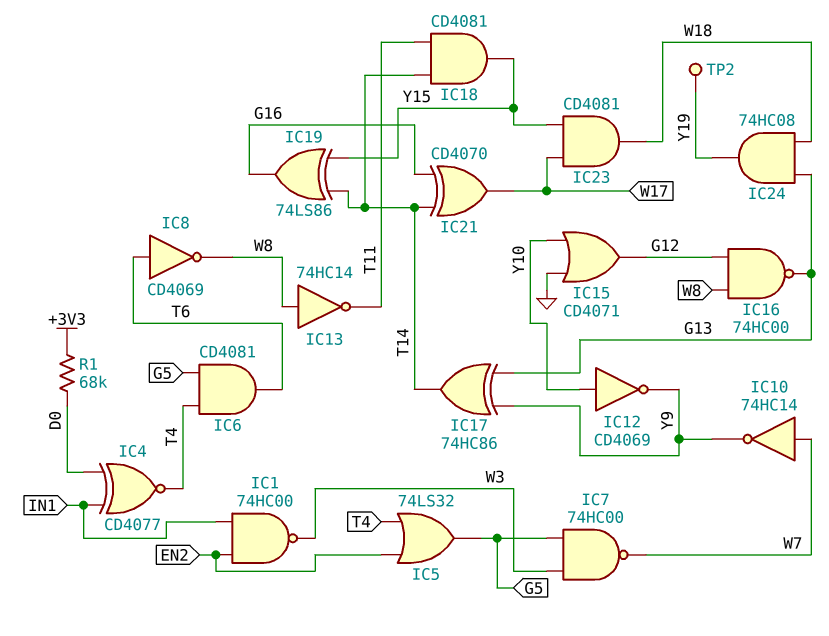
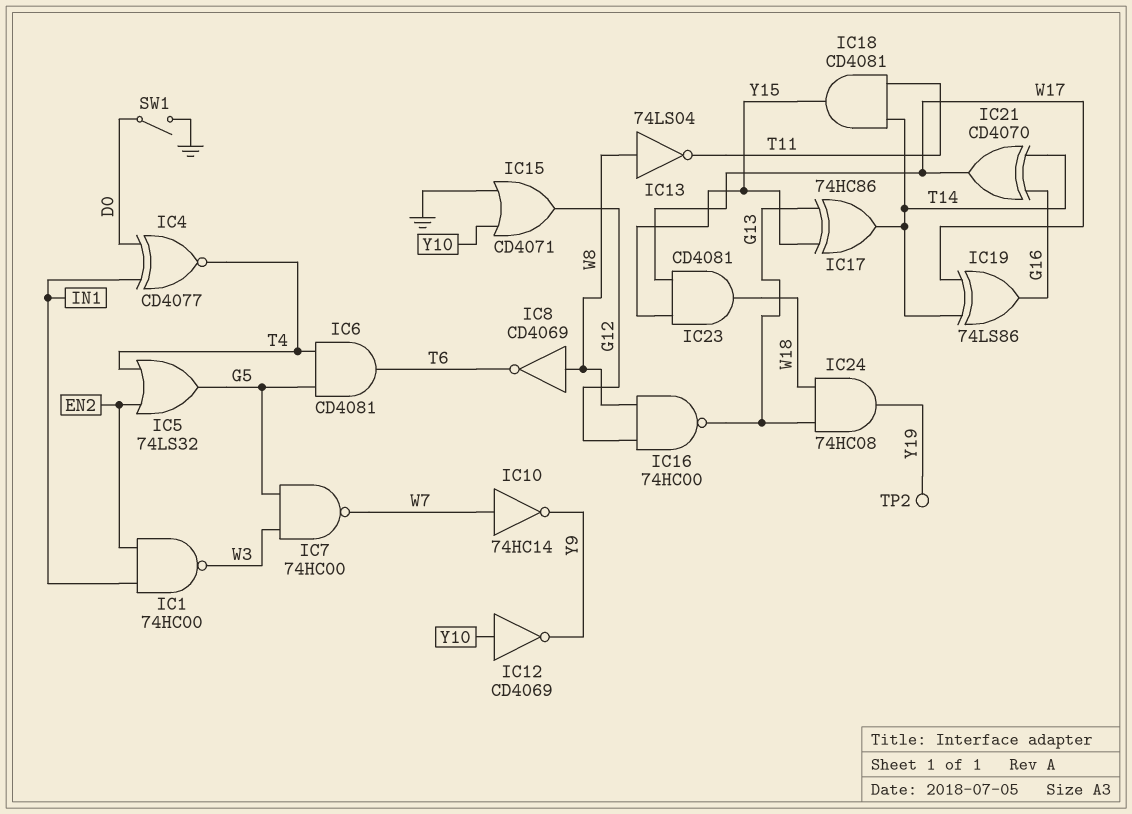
IC8: NOT CD4069 (in T6, out W8) -> NOT CD4069 (in W8, out T6)
IC13: NOT 74HC14 (in W8, out T11) -> NOT 74LS04 (in W8, out T11)
IC17: XOR 74HC86 (in G13, in Y9, out T14) -> XOR 74HC86 (in G13, in Y15, out T14)
IC19: XOR 74LS86 (in T14, in Y15, out G16) -> XOR 74LS86 (in T14, in W17, out G16)
R1: 68k (+3V3, D0) -> none
SW1: none -> switch (D0, GND)

